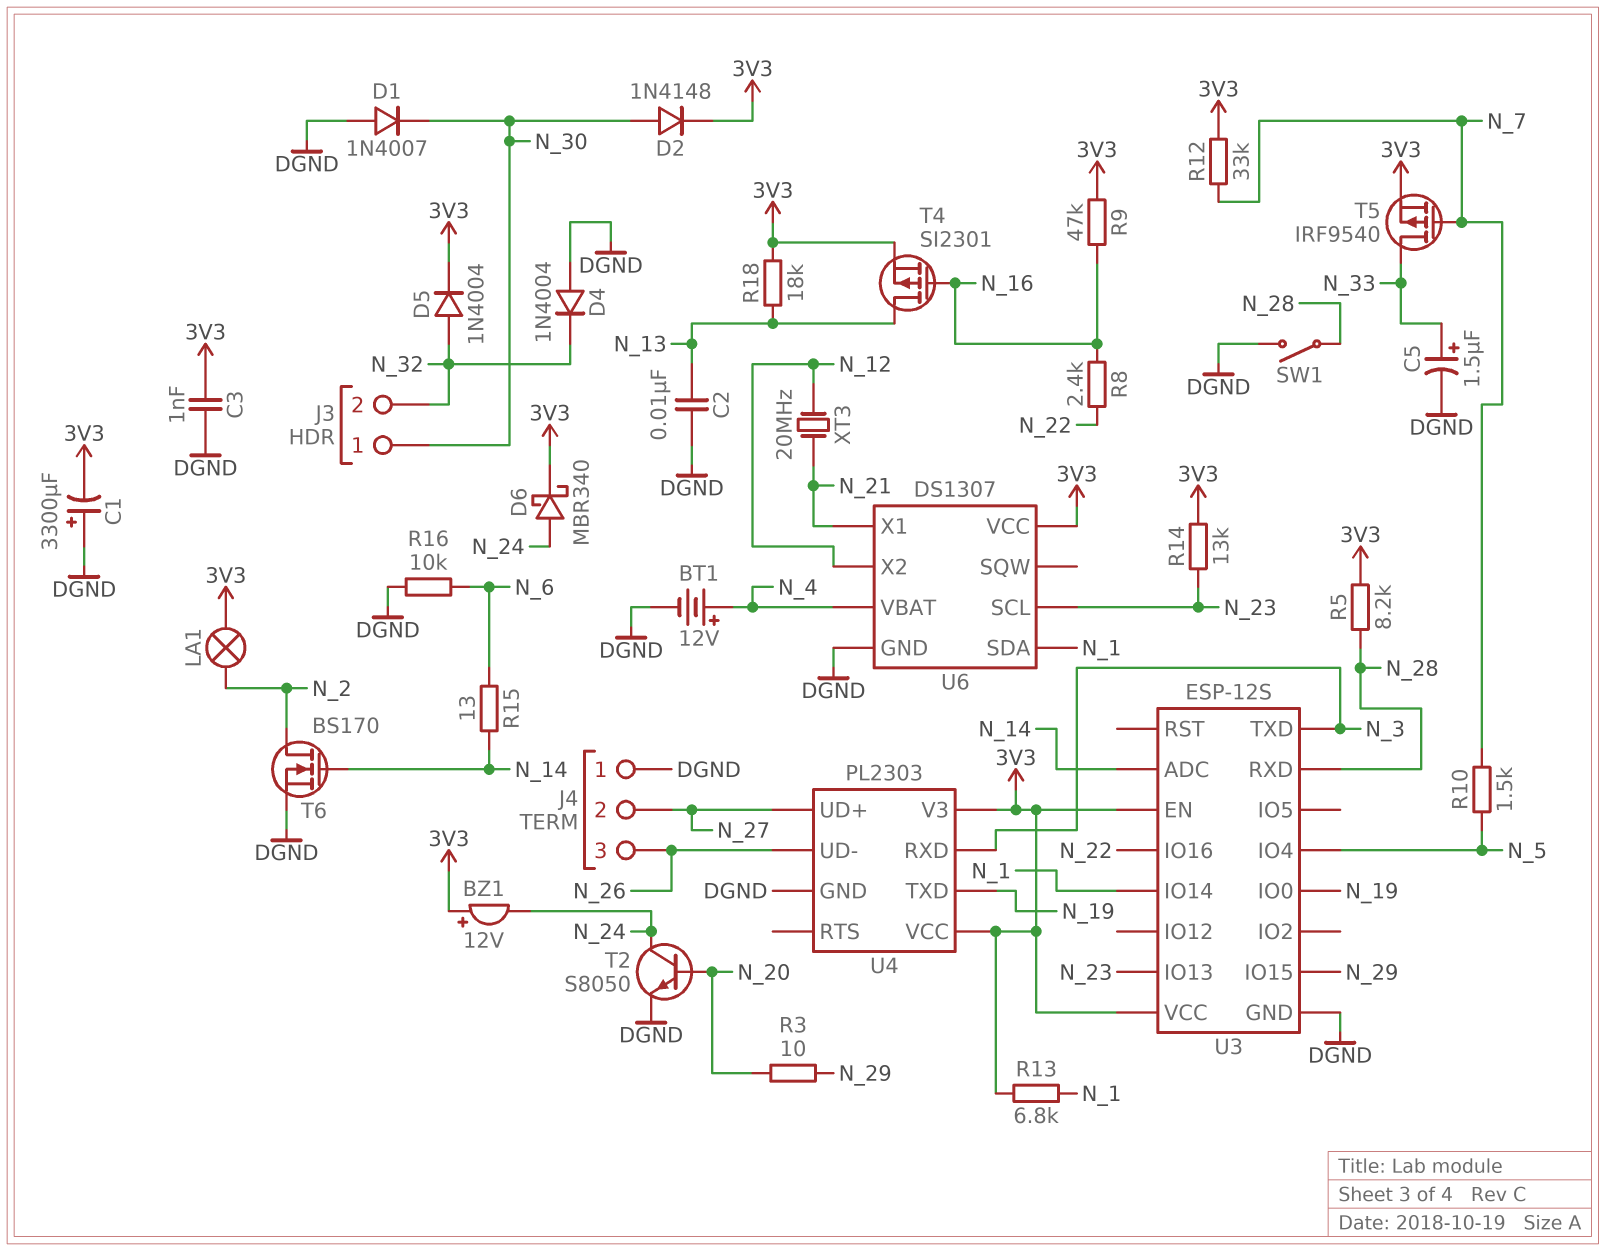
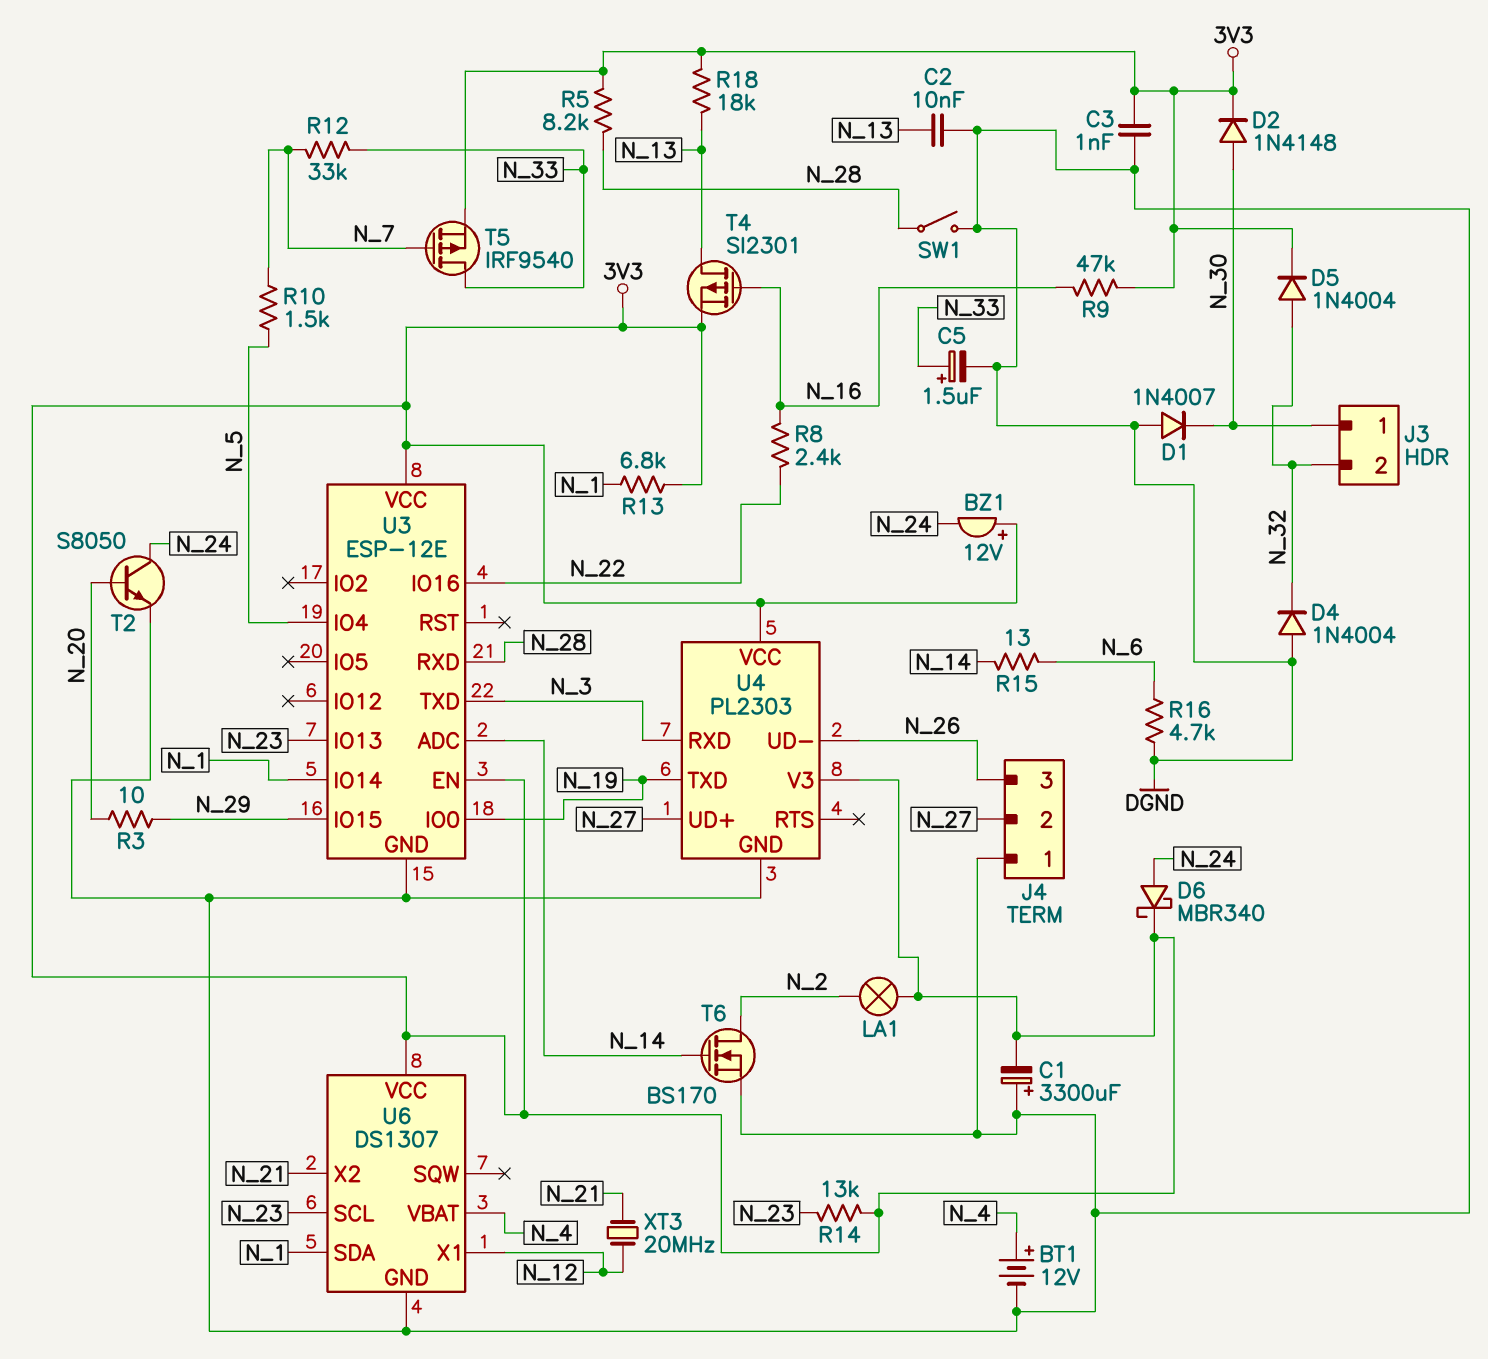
R12: 33k (3V3, N_7) -> 33k (N_7, N_33)
R16: 10k (DGND, N_6) -> 4.7k (DGND, N_6)
U3: ESP-12S -> ESP-12E
U6 pin X1: N_21 -> N_12
U6 pin X2: N_12 -> N_21

